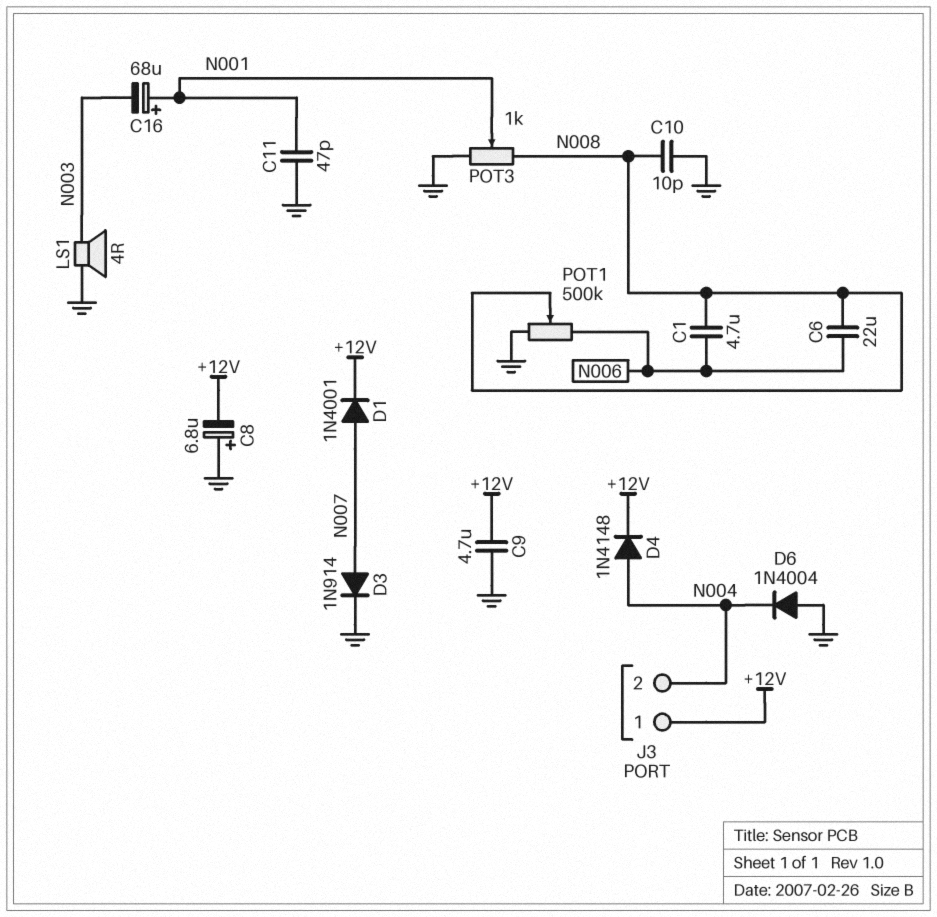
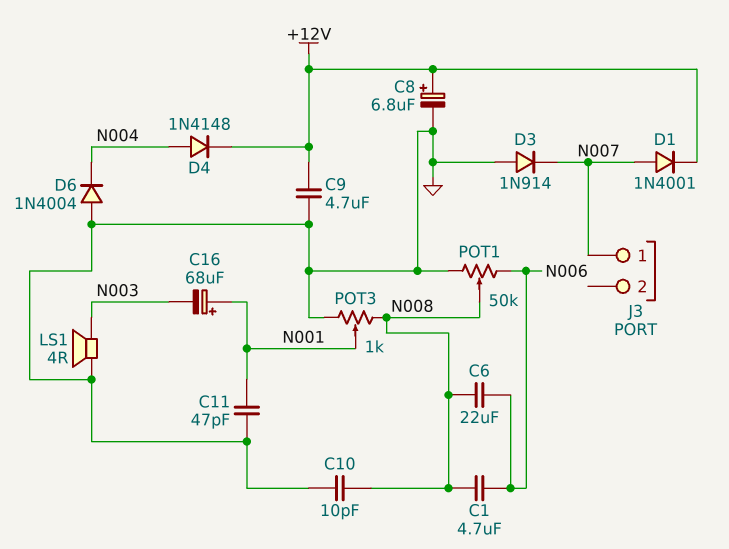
C8: 6.8uF (plus GND, minus +12V) -> 6.8uF (plus +12V, minus GND)
D3: diode 1N914 (A N007, K GND) -> diode 1N914 (A GND, K N007)
J3 pin 1: +12V -> N007
J3 pin 2: N004 -> none
POT1: 500k (GND, N006, wiper N008) -> 50k (GND, N006, wiper N008)

